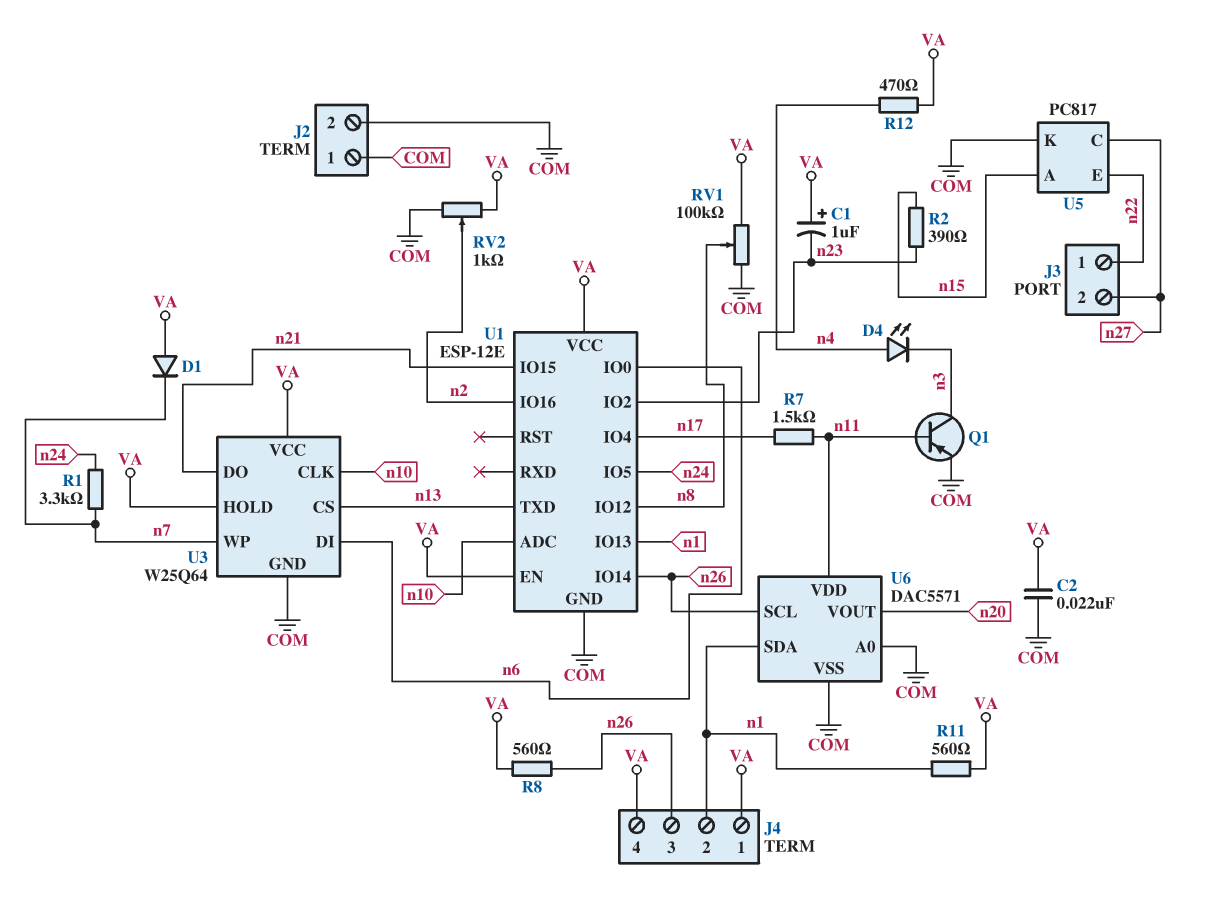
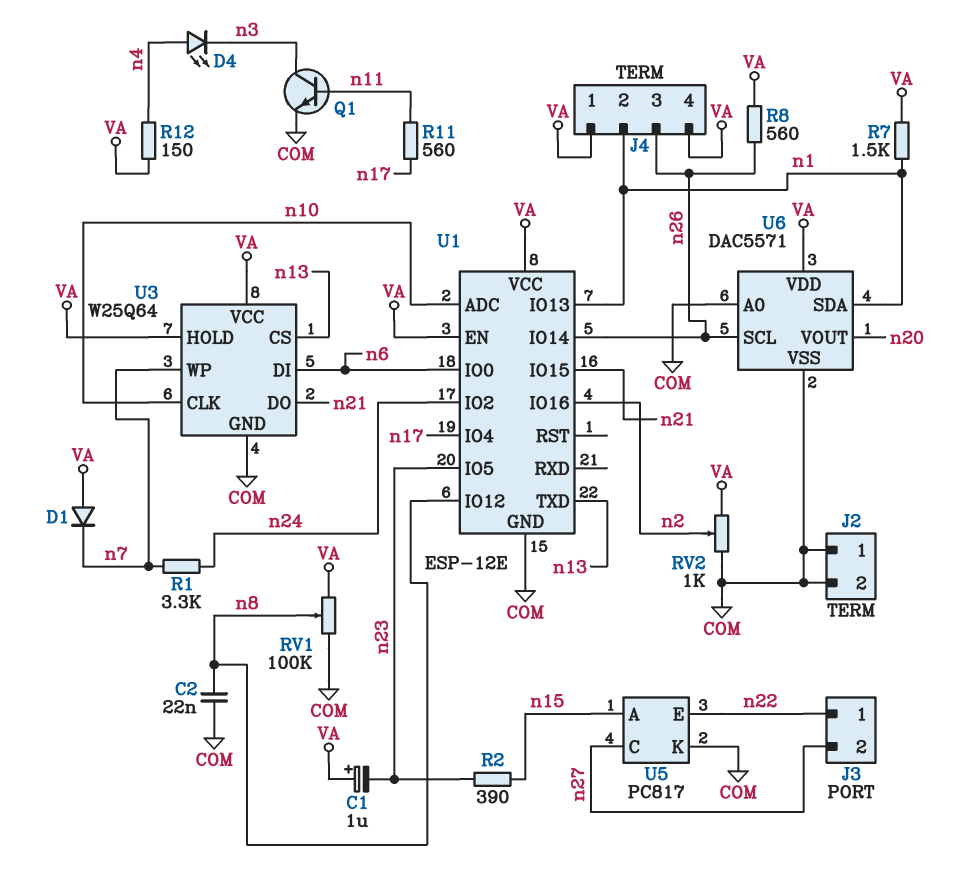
C2: 22nF (COM, VA) -> 22nF (COM, n8)
Q1: PNP (B n11, C n3, E COM) -> NPN (B n11, C n3, E COM)
R7: 1.5k (n11, n17) -> 1.5k (VA, n1)
R11: 560 (VA, n1) -> 560 (n11, n17)
R12: 470 (VA, n4) -> 150 (VA, n4)
U1 pin IO2: n23 -> n24
U1 pin IO5: n24 -> n23
U6 pin VDD: n11 -> VA

